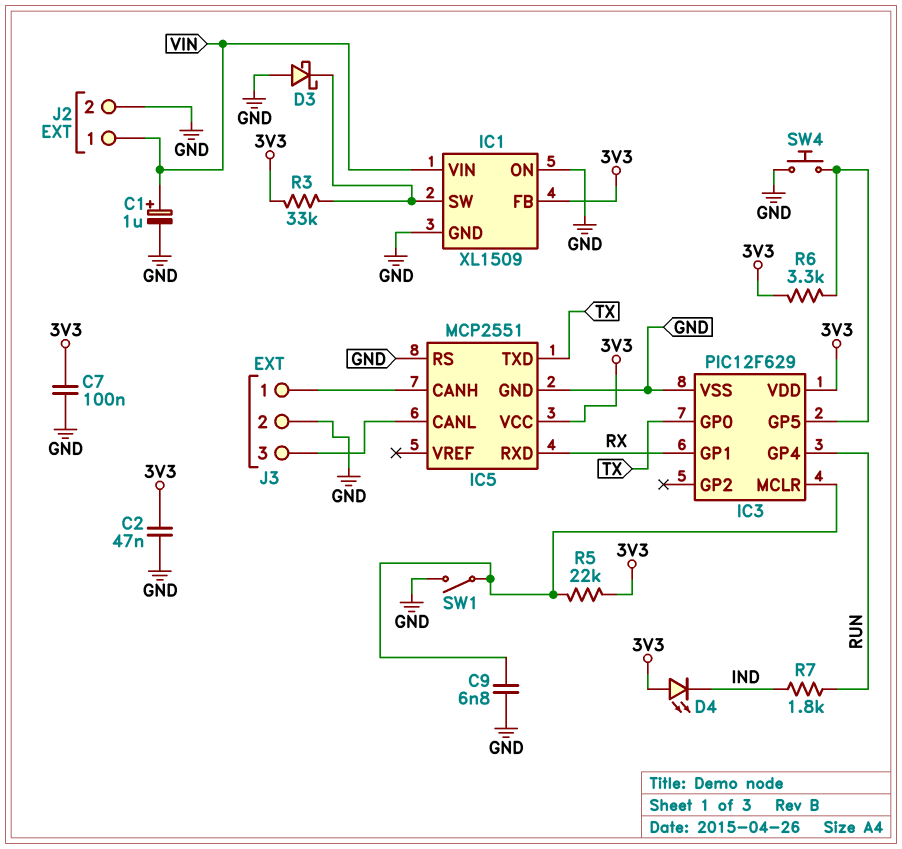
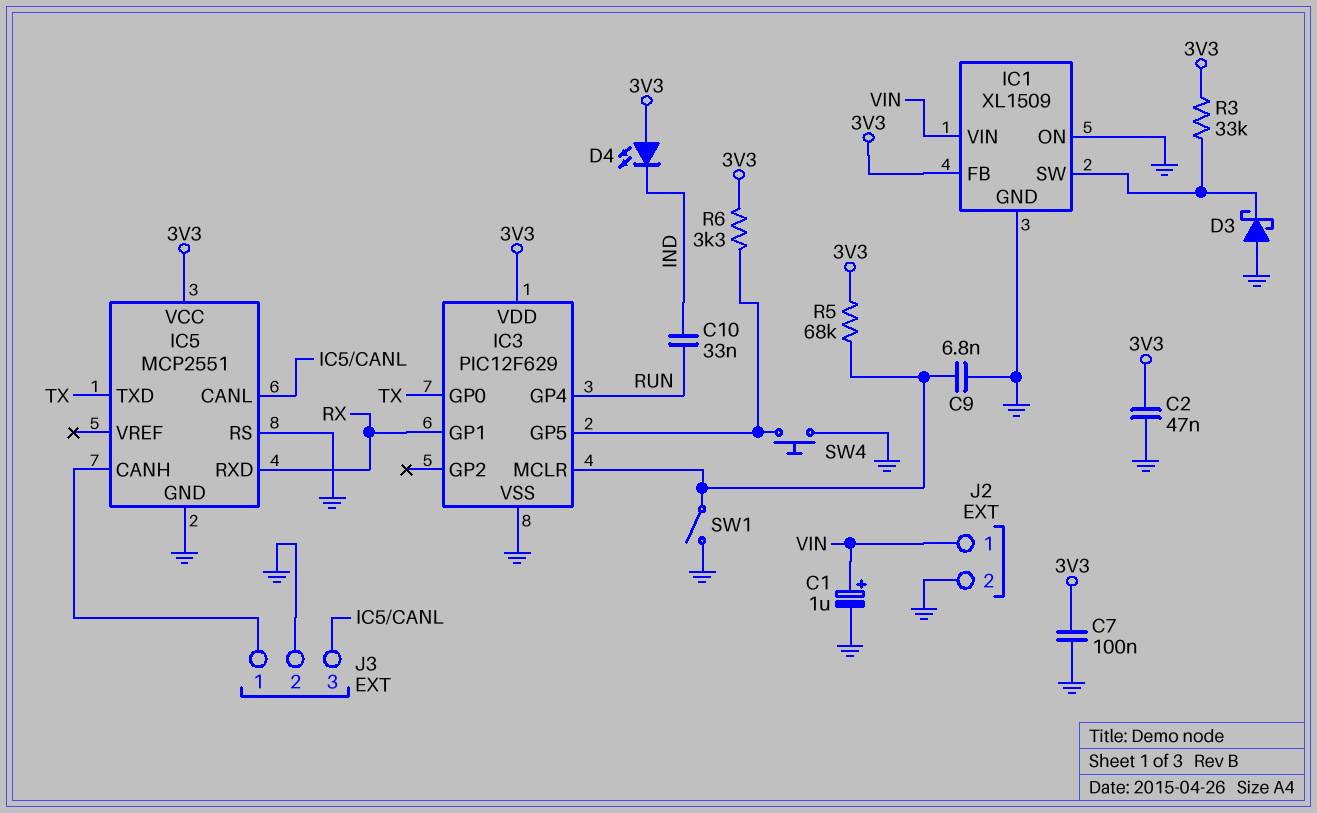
C10: none -> 33nF (IND, RUN)
R5: 22k (3V3, IC3/MCLR) -> 68k (3V3, IC3/MCLR)
R7: 1.8k (IND, RUN) -> none

